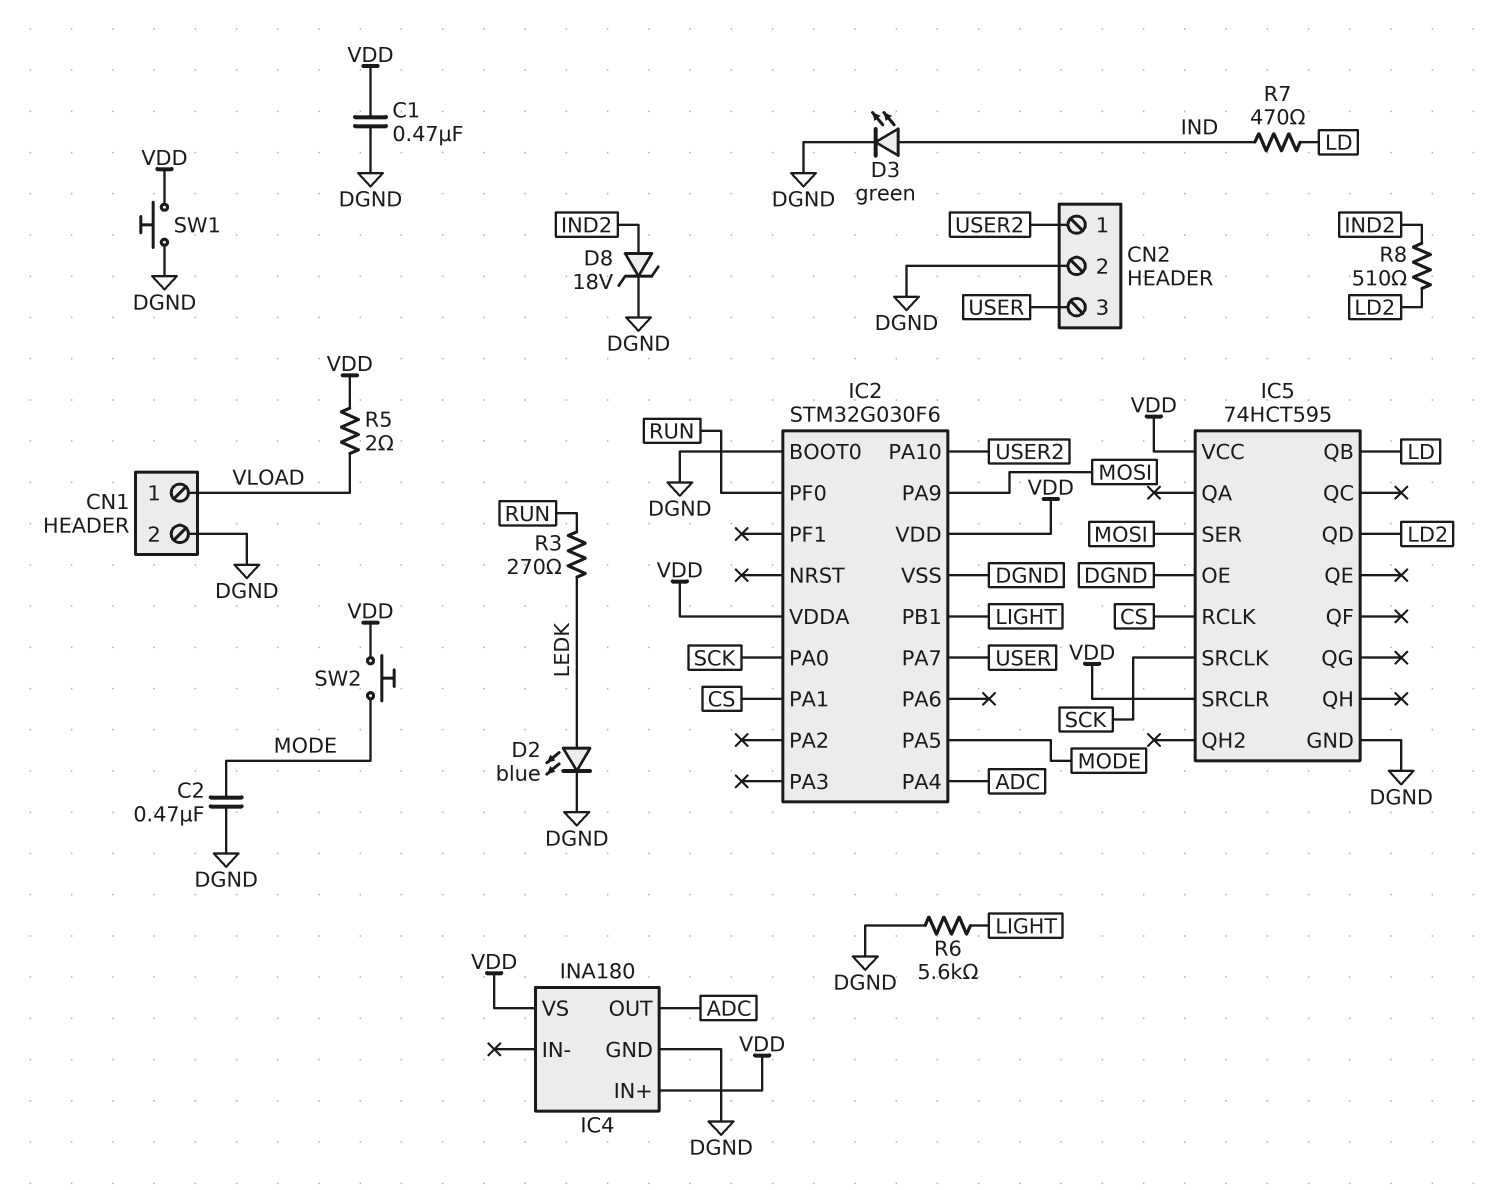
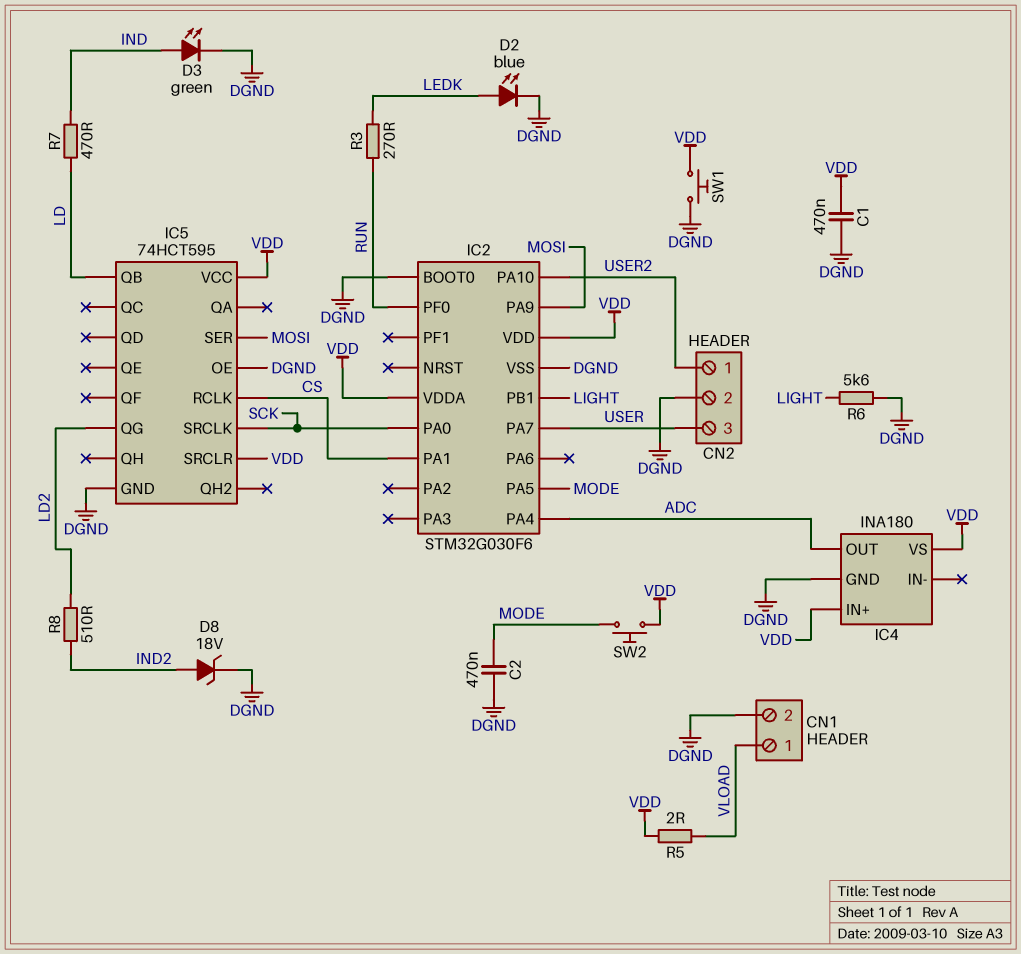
IC5 pin QD: LD2 -> none
IC5 pin QG: none -> LD2

